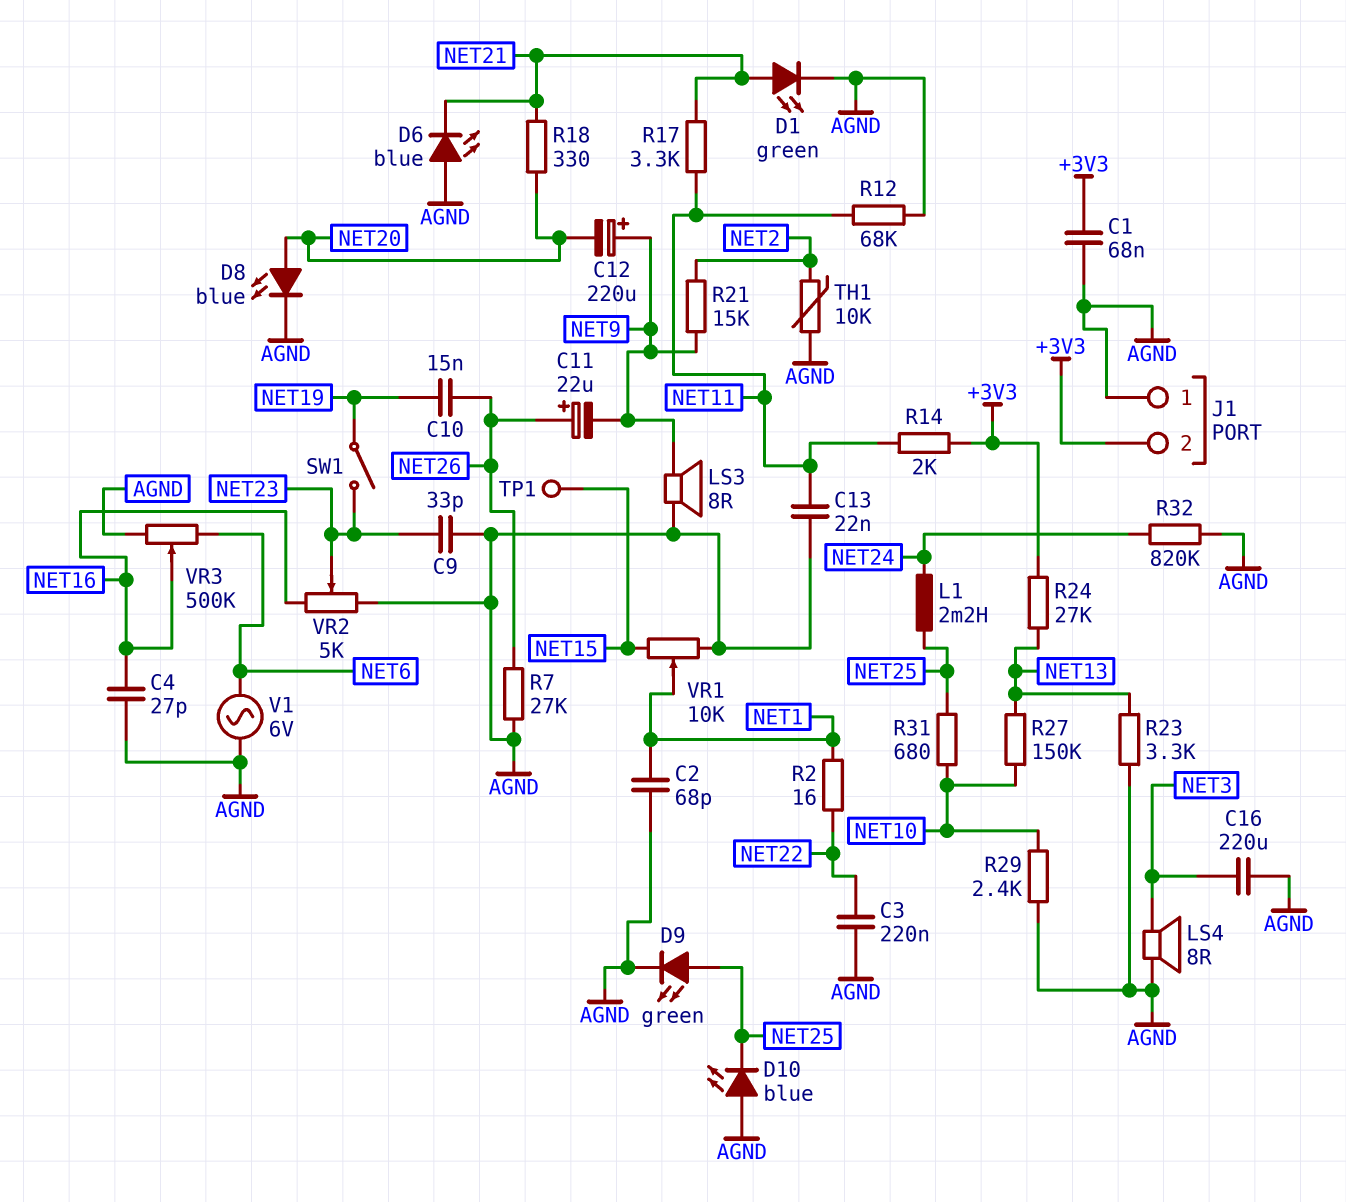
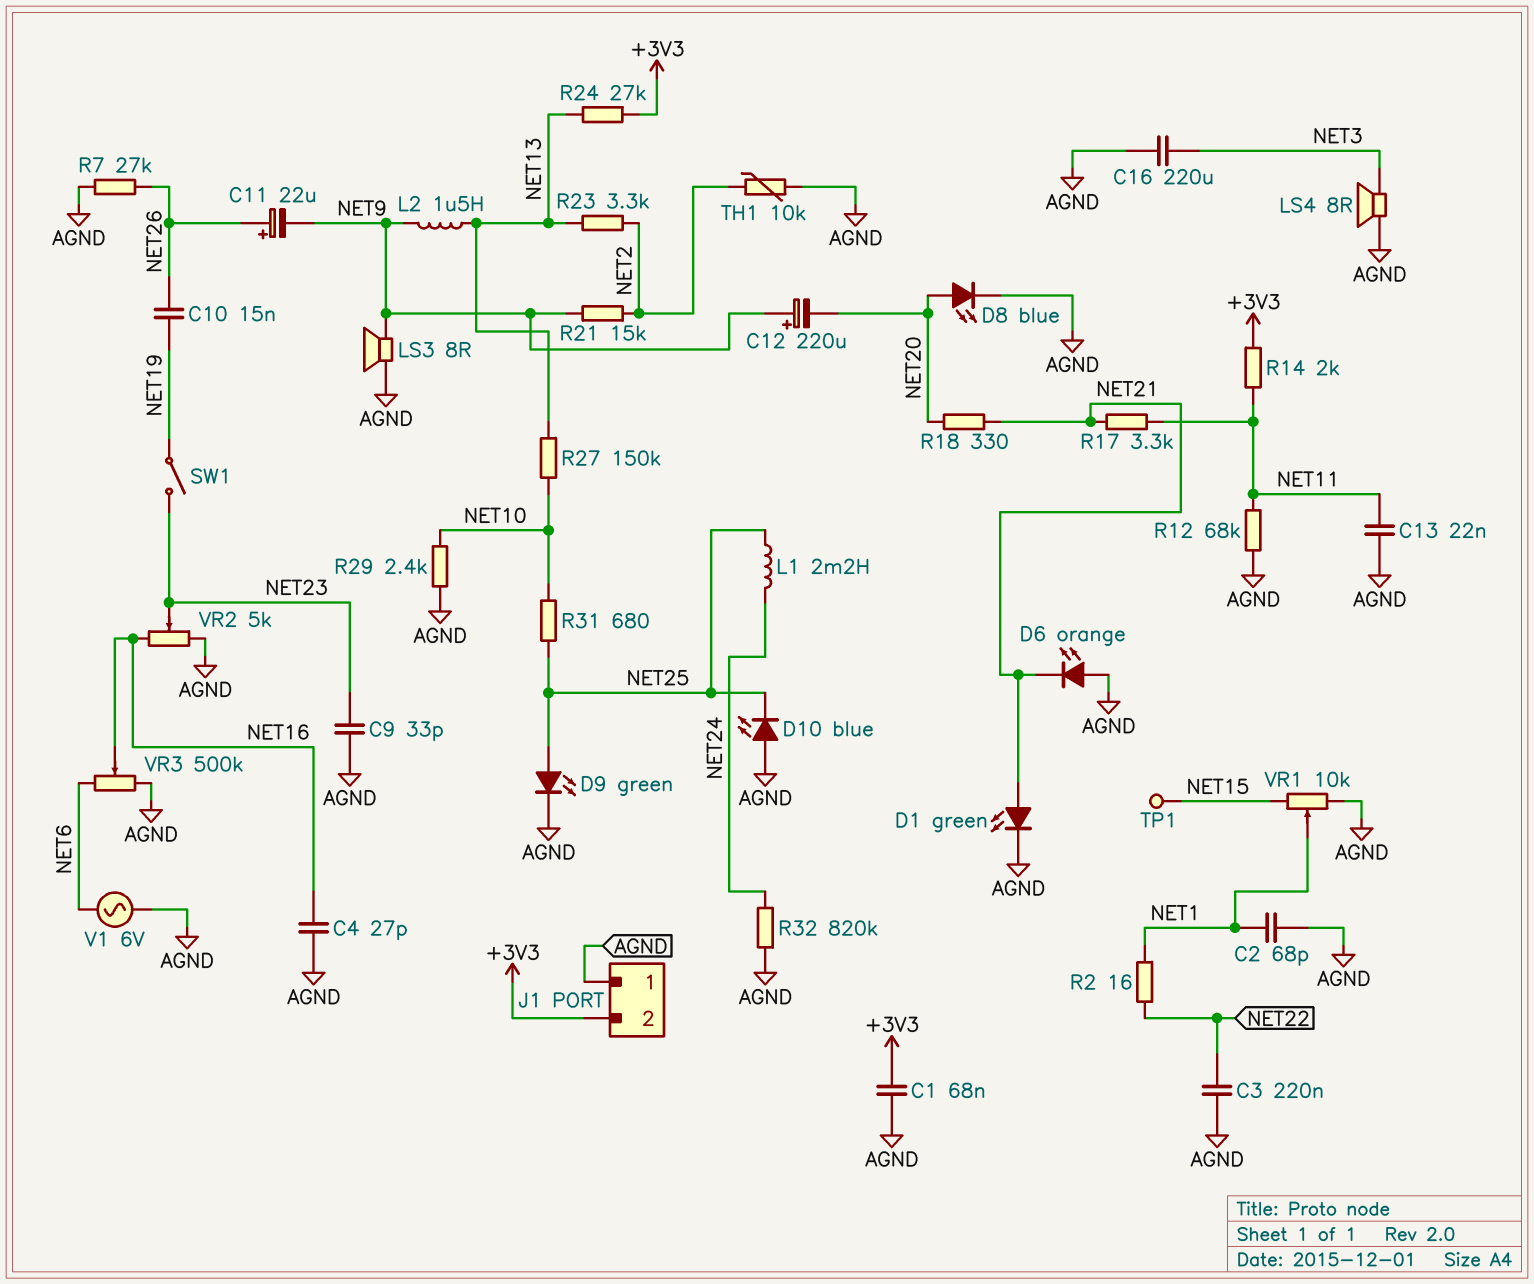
D6: LED blue (A AGND, K NET21) -> LED orange (A AGND, K NET21)
L2: none -> 1.5uH (NET9, NET13)
R23: 3.3k (AGND, NET13) -> 3.3k (NET2, NET13)

